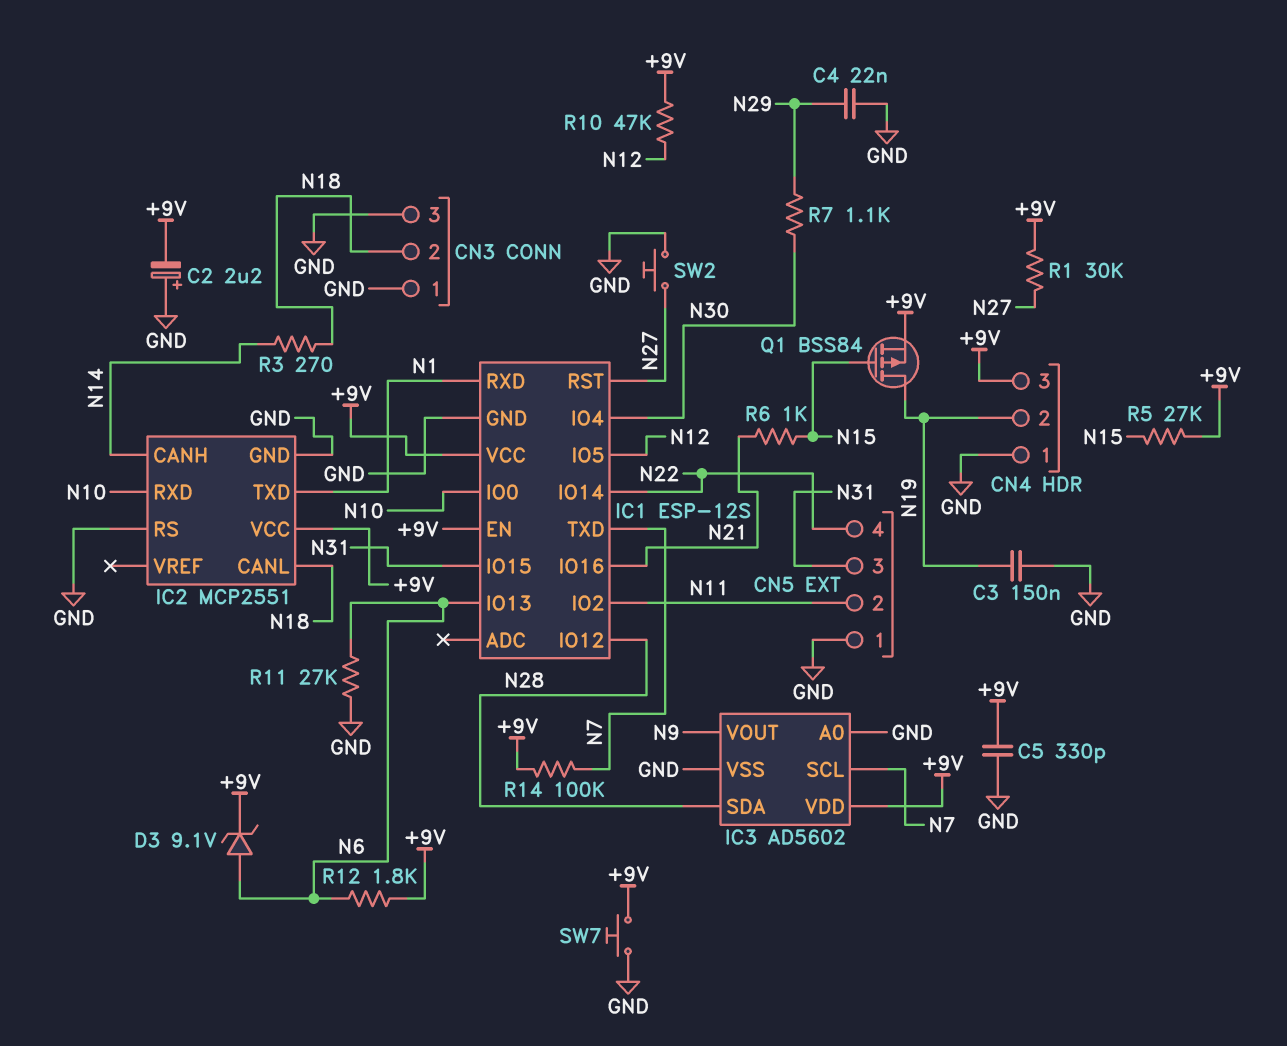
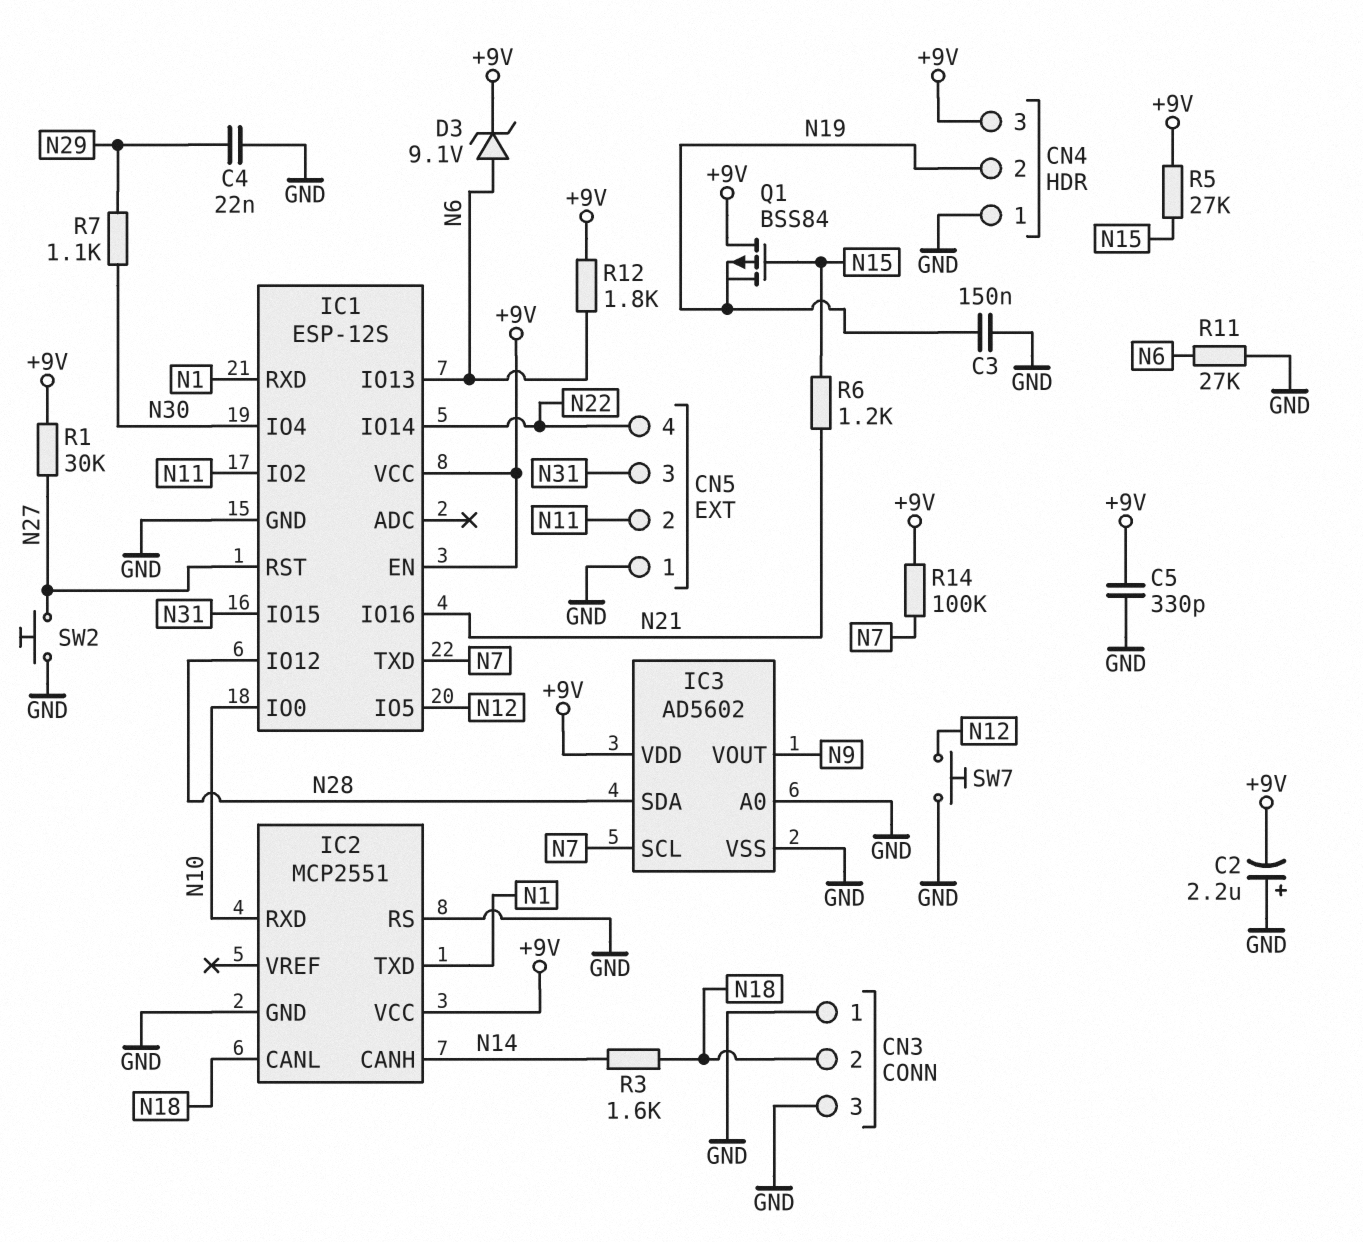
Q1: PMOS BSS84 (G N15, D N19, S +9V) -> PMOS BSS84 (G N15, D +9V, S N19)
R3: 270 (N14, N18) -> 1.6k (N14, N18)
R6: 1k (N15, N21) -> 1.2k (N15, N21)
R10: 47k (+9V, N12) -> none
SW7: button (+9V, GND) -> button (GND, N12)

